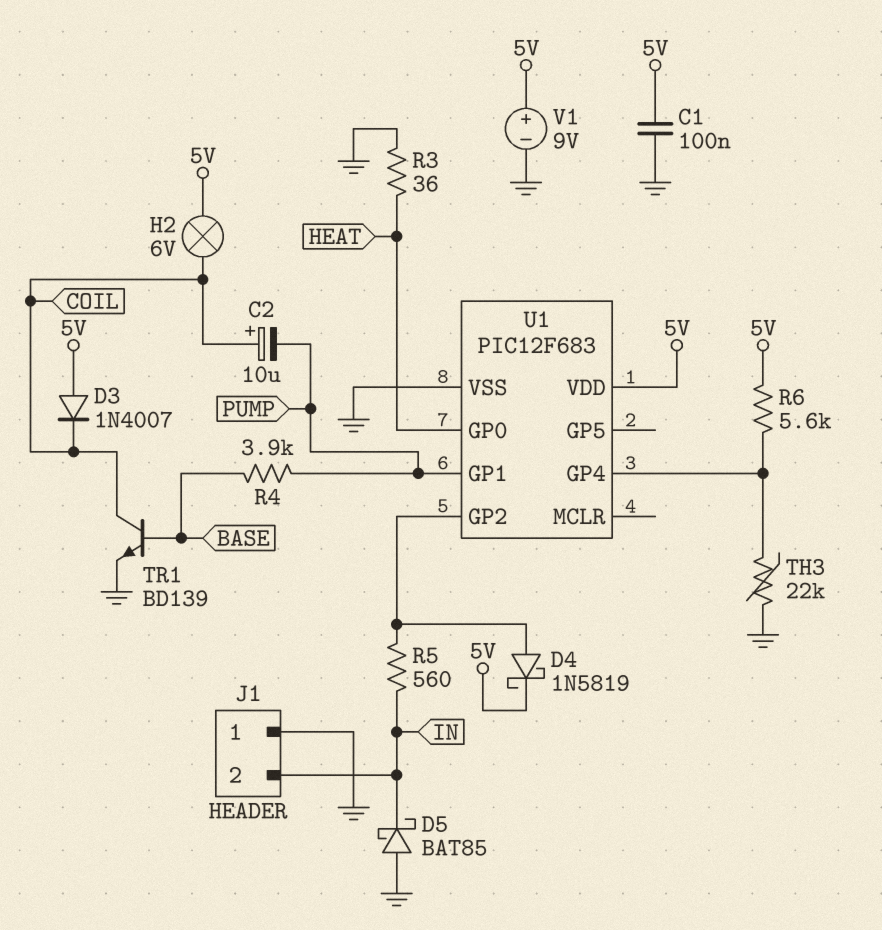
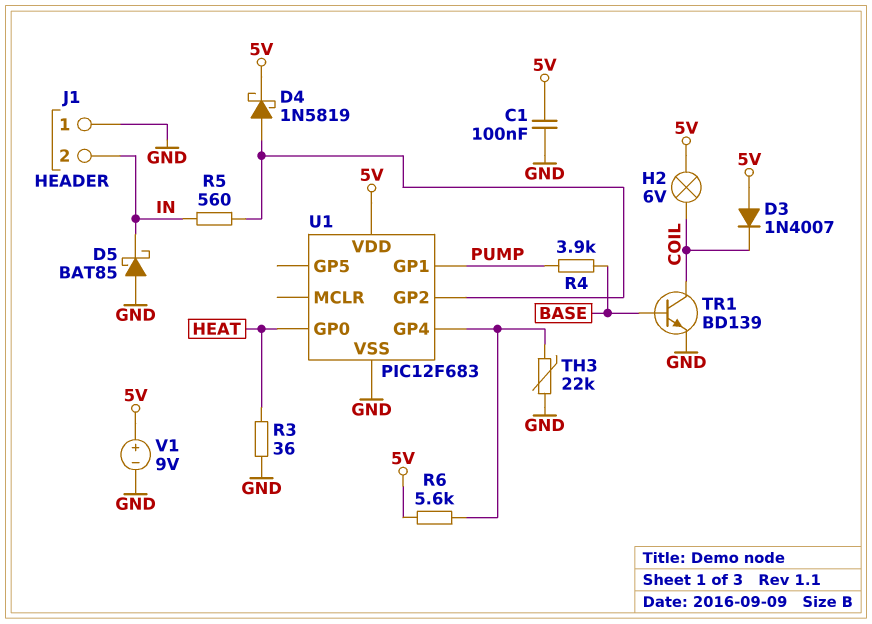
C2: 10uF (plus COIL, minus PUMP) -> none

